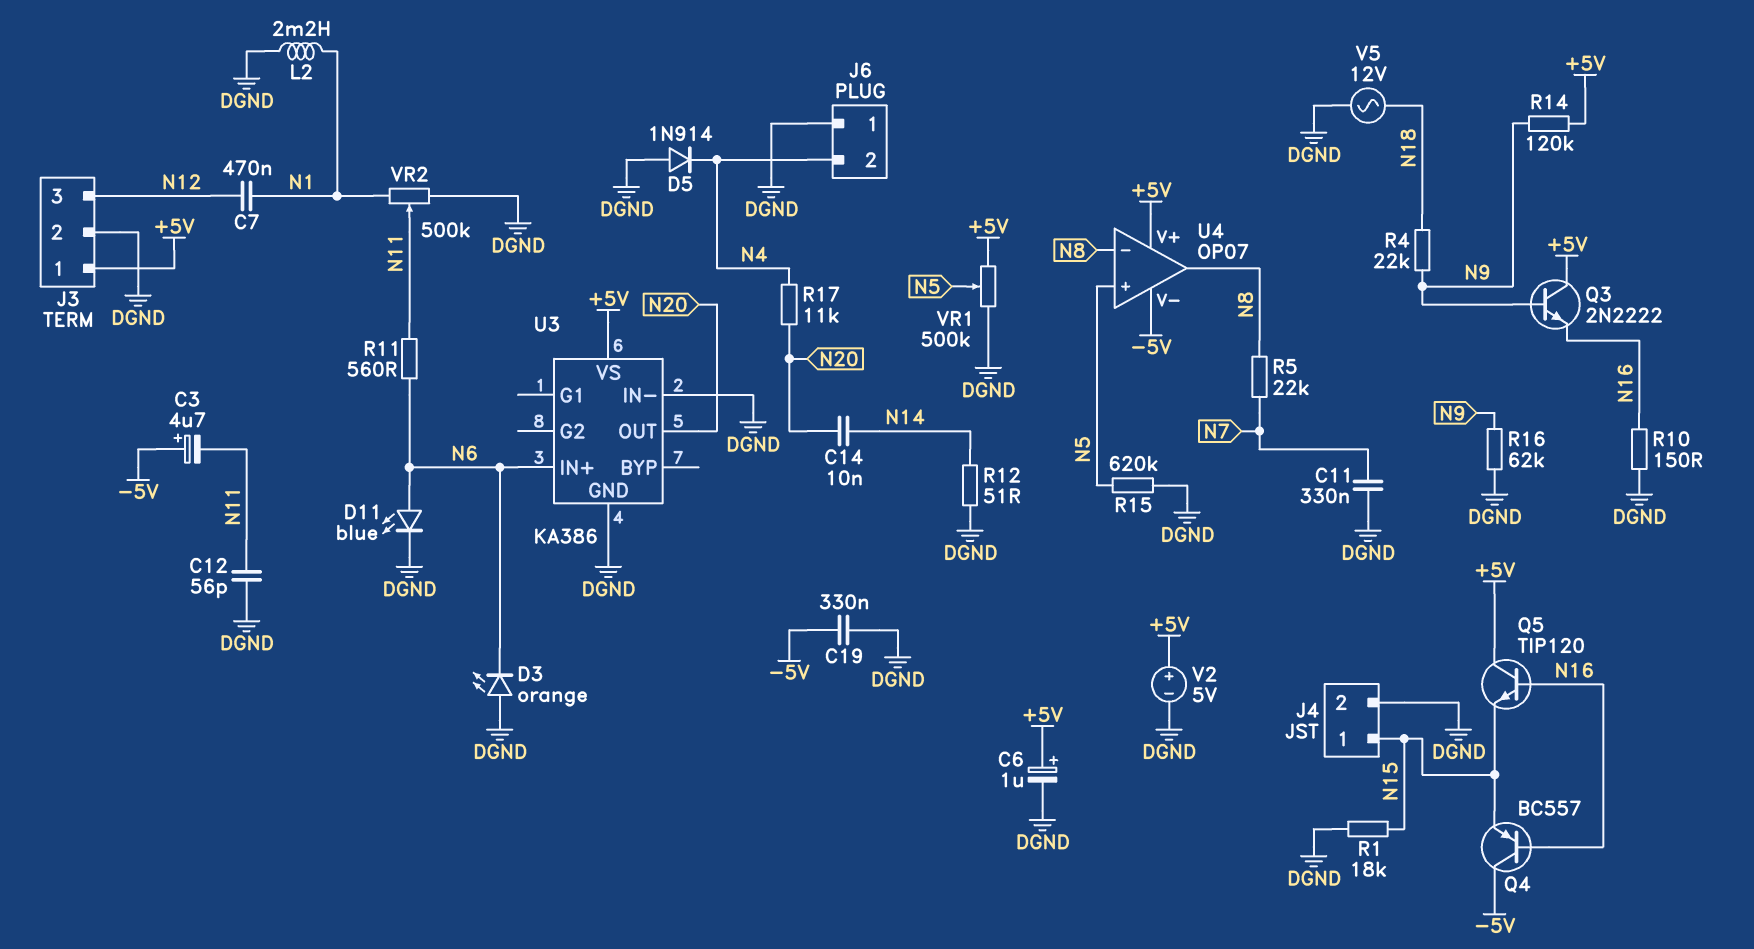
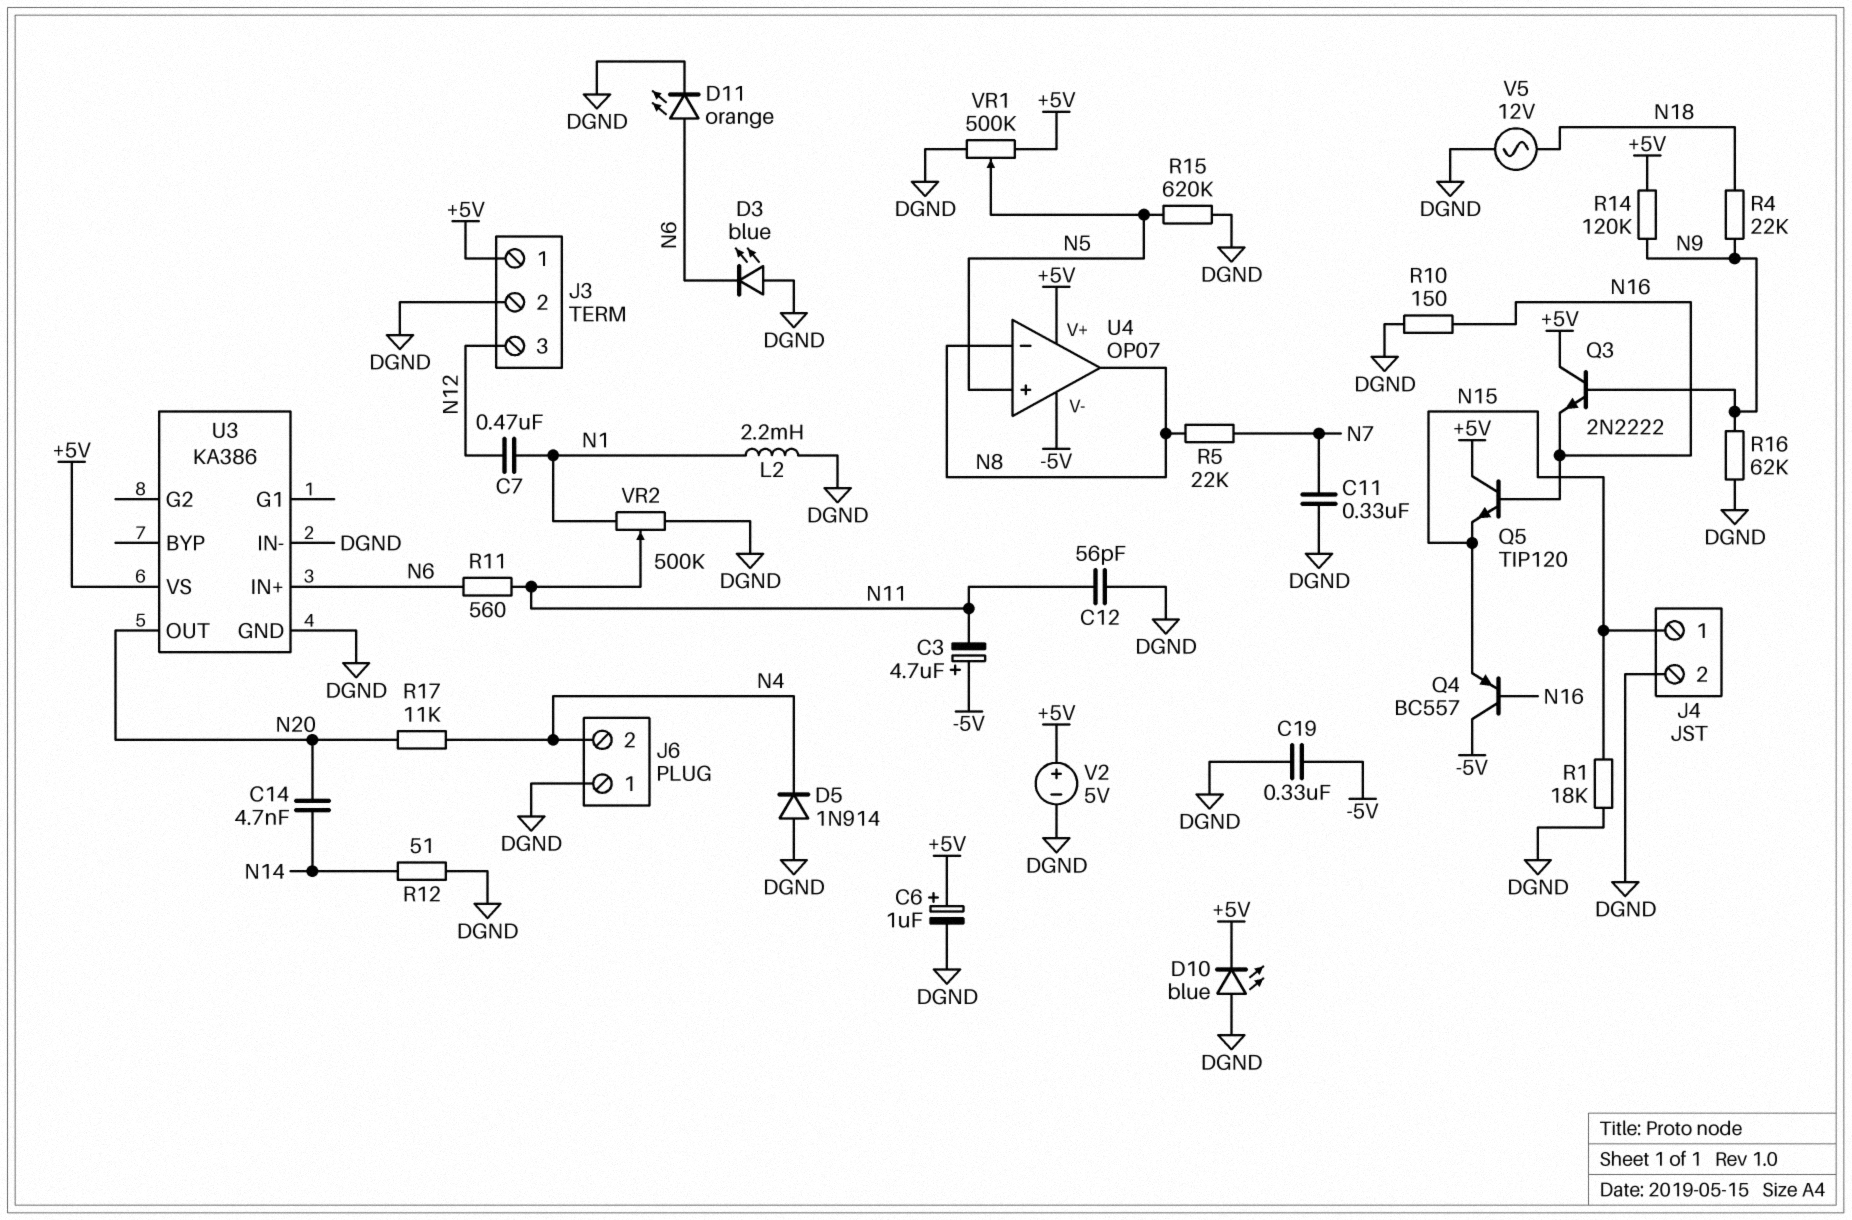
C14: 10nF (N14, N20) -> 4.7nF (N14, N20)
D3: LED orange (A DGND, K N6) -> LED blue (A DGND, K N6)
D10: none -> LED blue (A DGND, K +5V)
D11: LED blue (A N6, K DGND) -> LED orange (A N6, K DGND)

